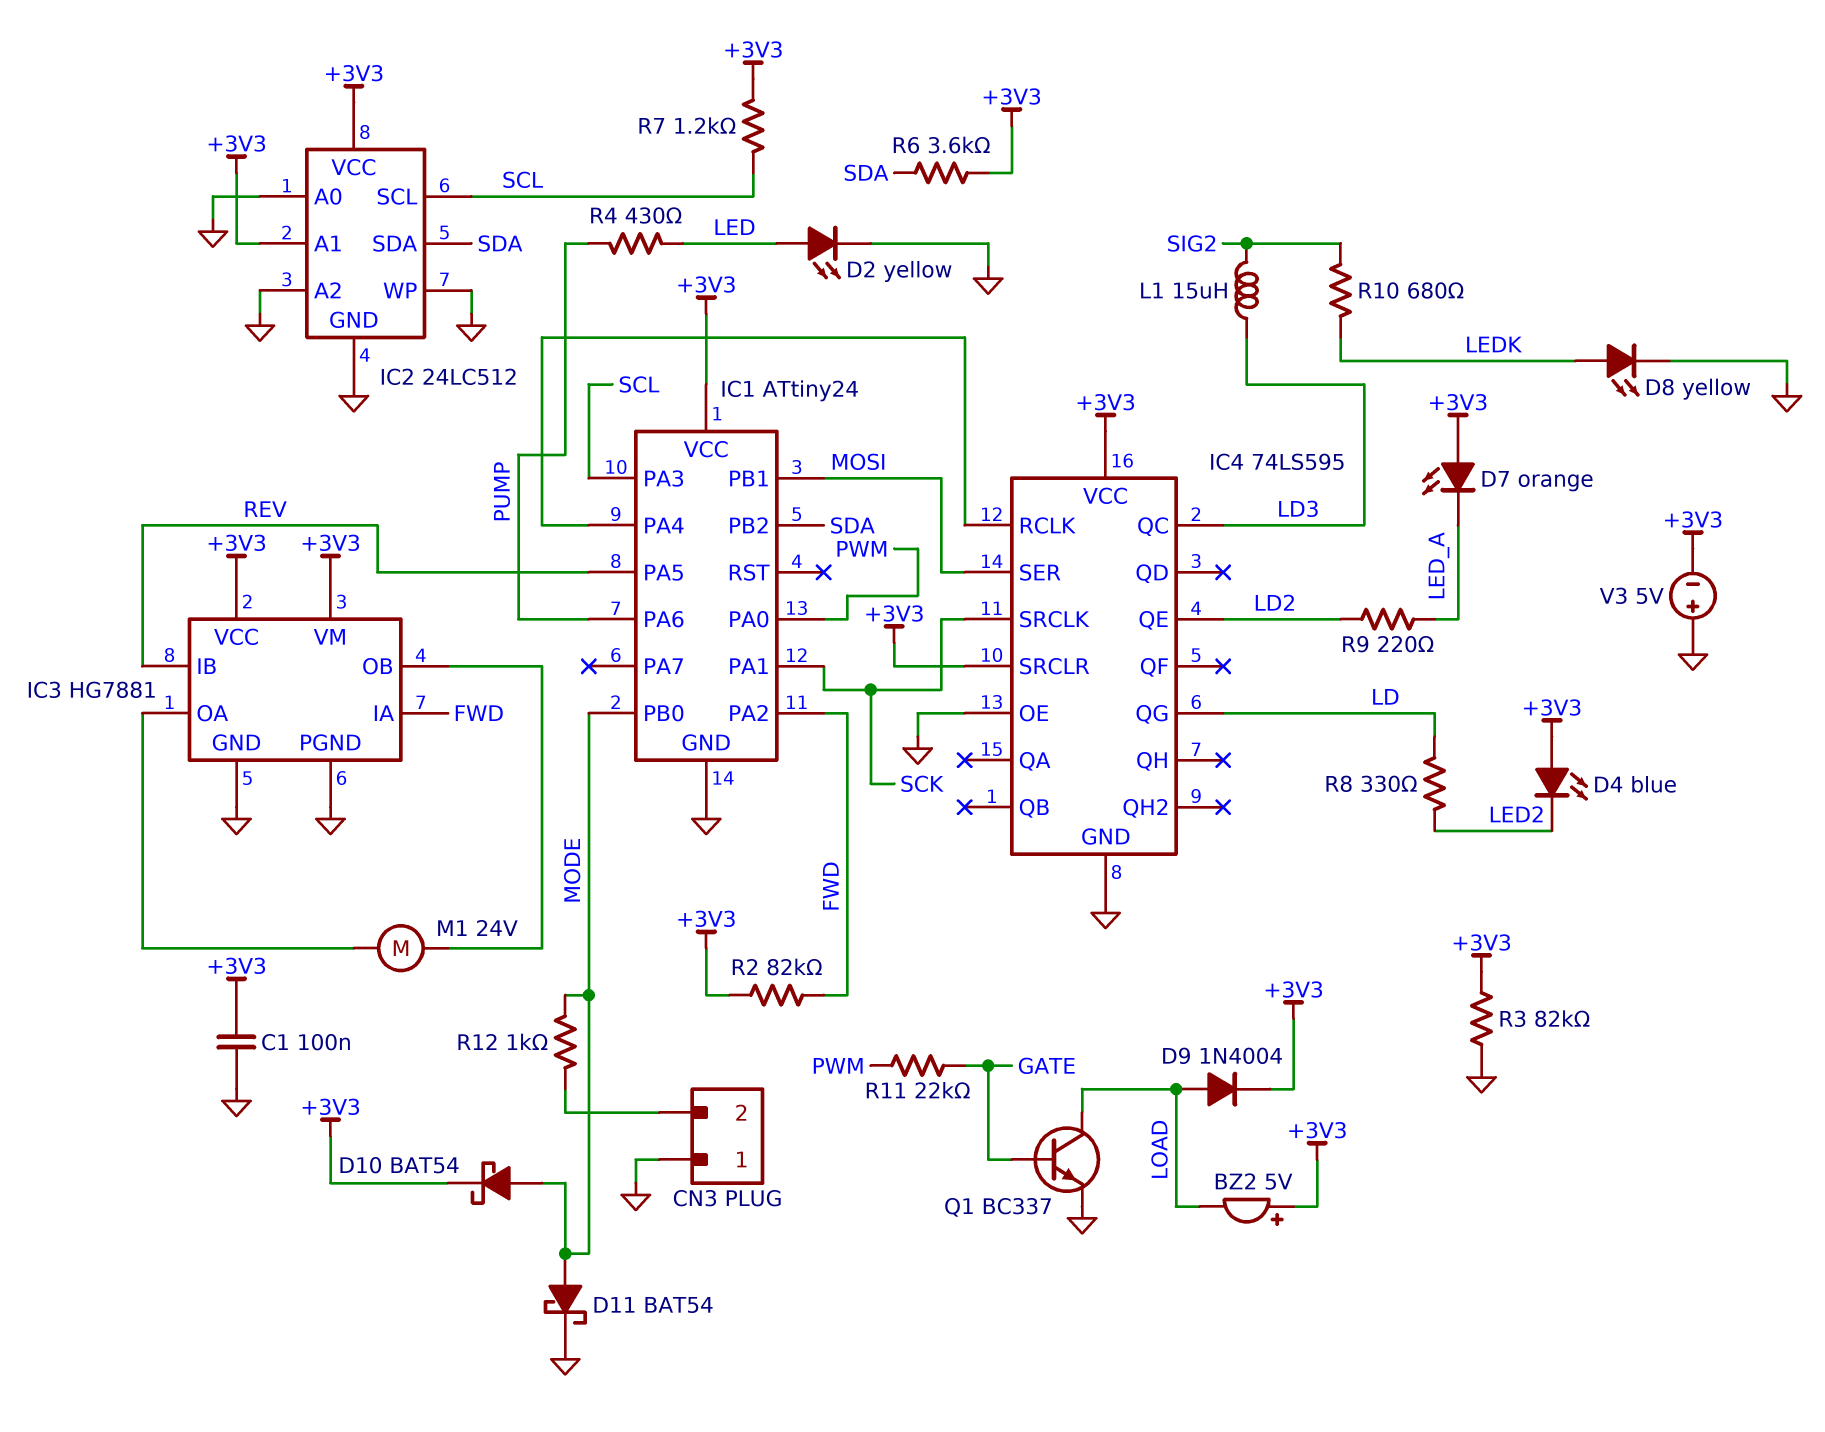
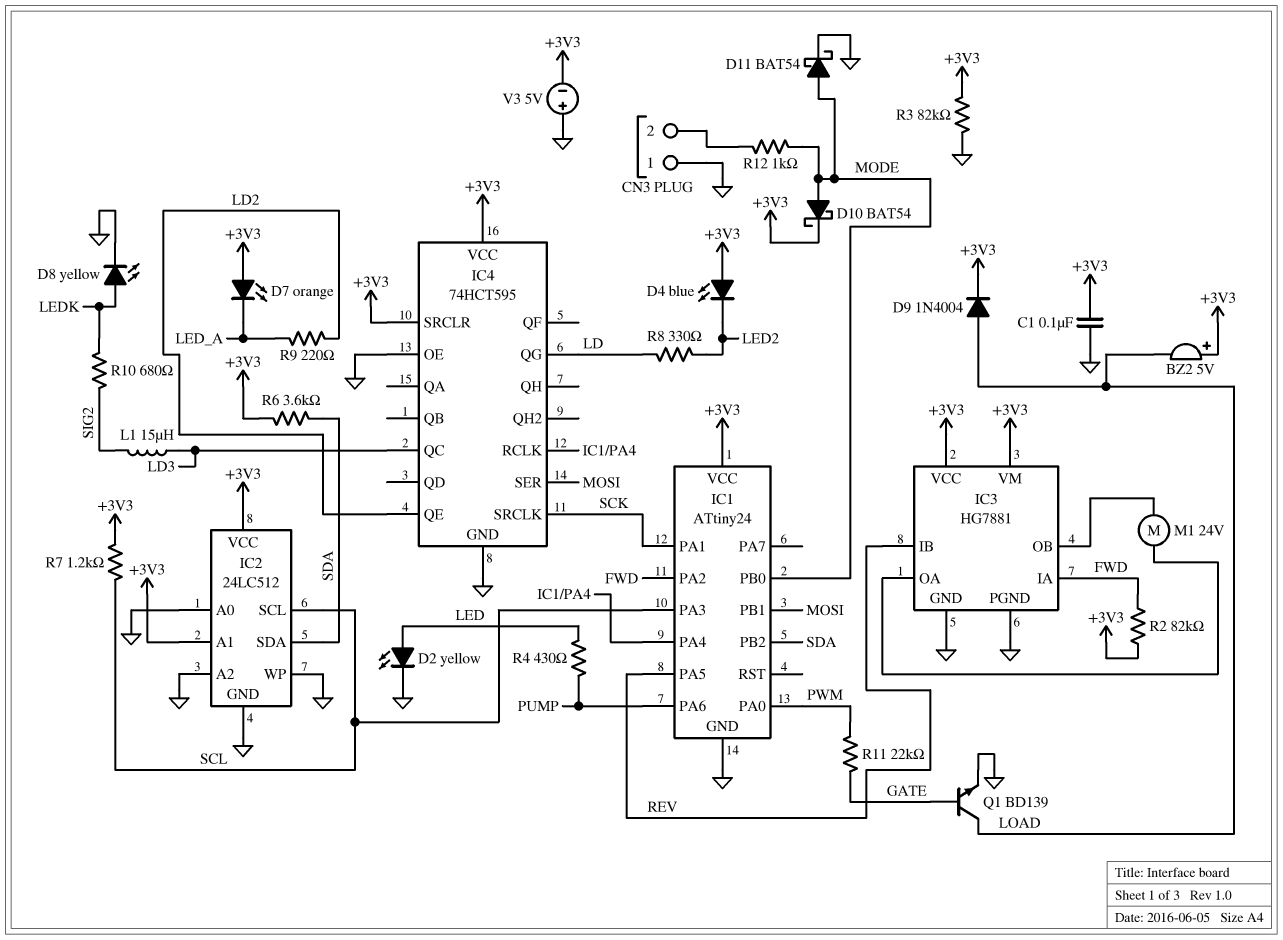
IC4: 74LS595 -> 74HCT595
Q1: NPN BC337 (B GATE, C LOAD, E GND) -> NPN BD139 (B GATE, C LOAD, E GND)

